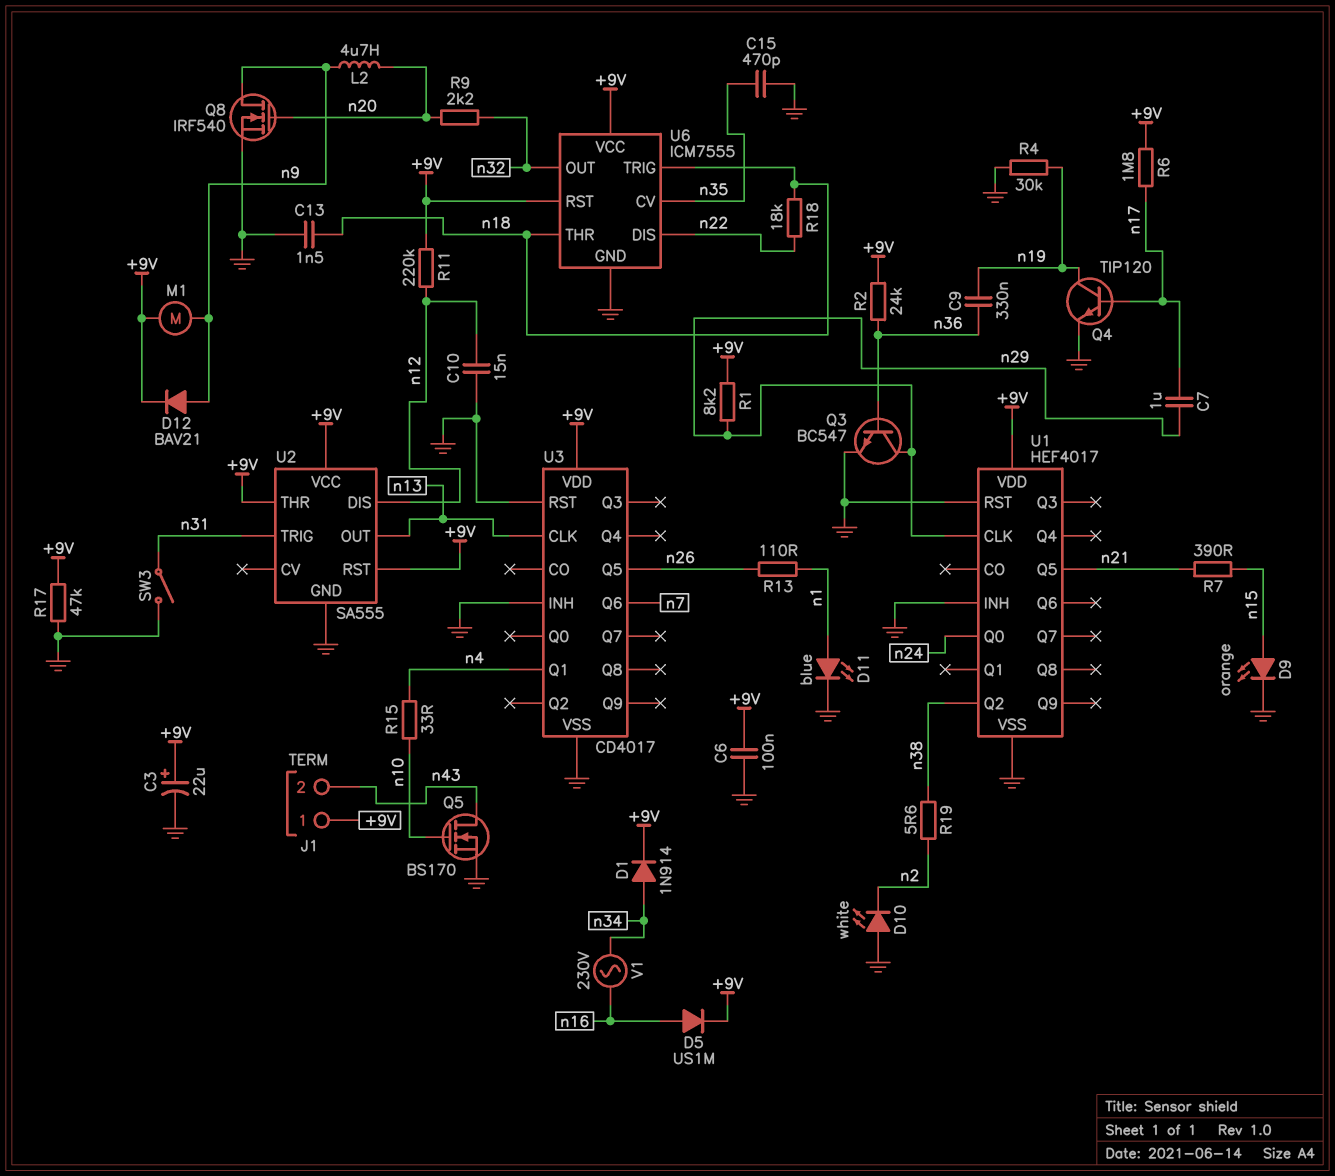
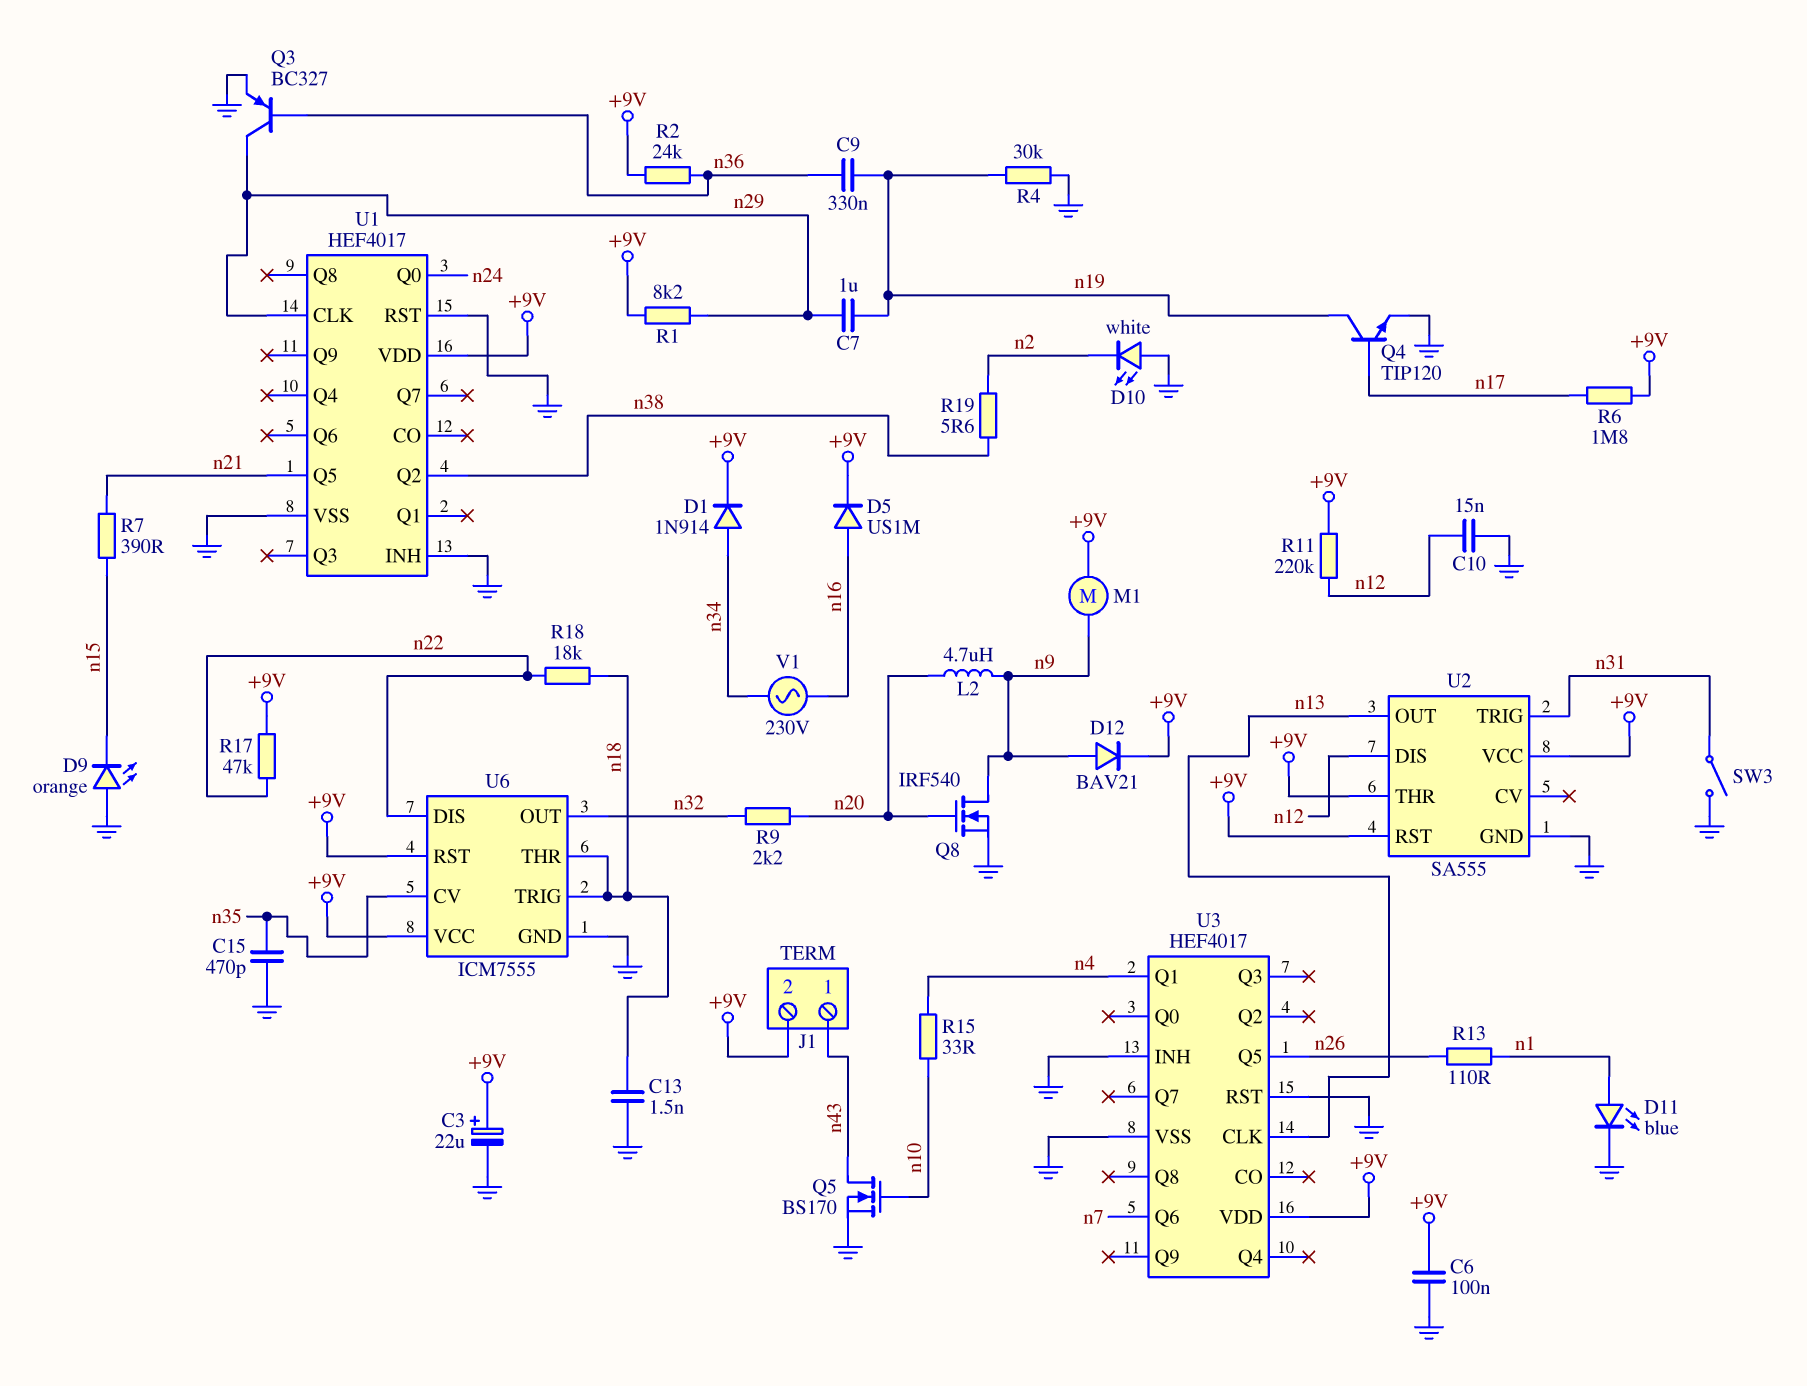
C7: 1uF (n17, n29) -> 1uF (n19, n29)
D9: LED orange (A n15, K GND) -> LED orange (A GND, K n15)
J1 pin 1: +9V -> n43
J1 pin 2: n43 -> +9V
Q3: NPN BC547 (B n36, C n29, E GND) -> PNP BC327 (B n36, C n29, E GND)
R17: 47k (+9V, GND) -> 47k (+9V, n22)
U3: CD4017 -> HEF4017

